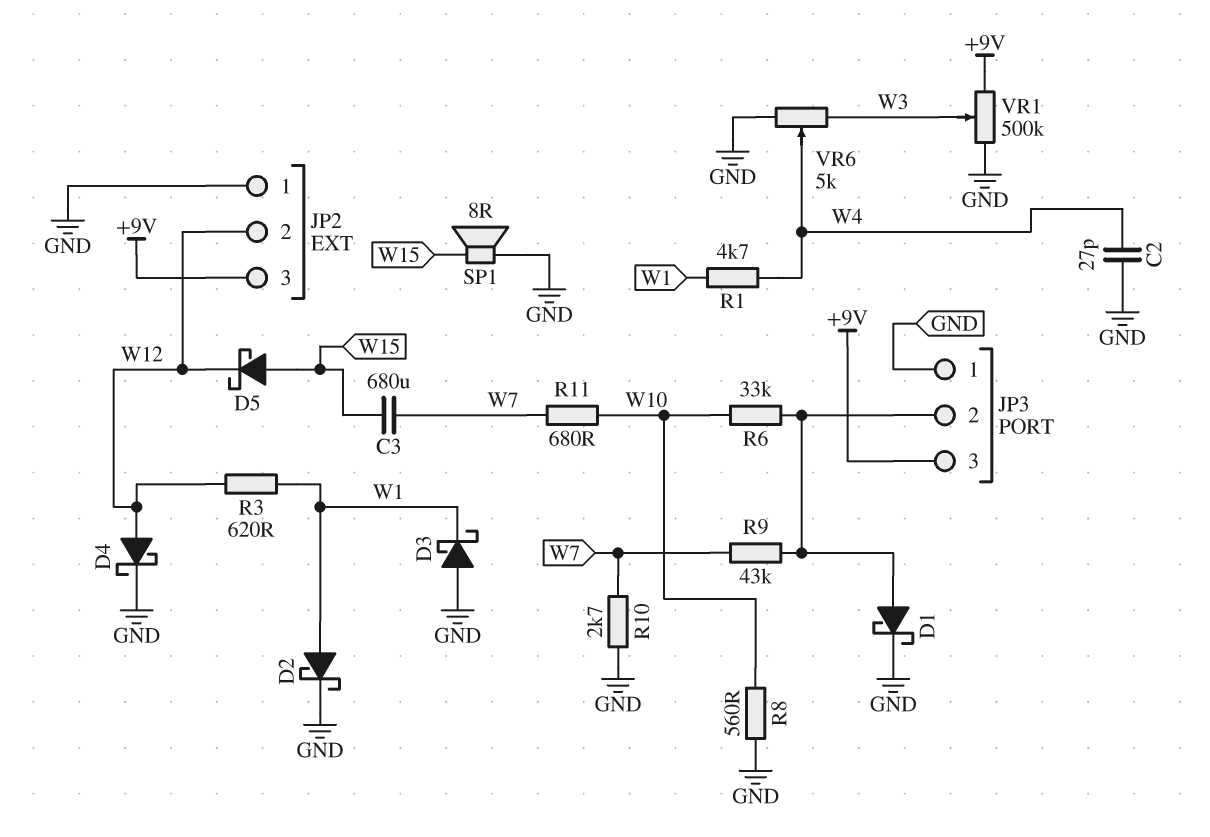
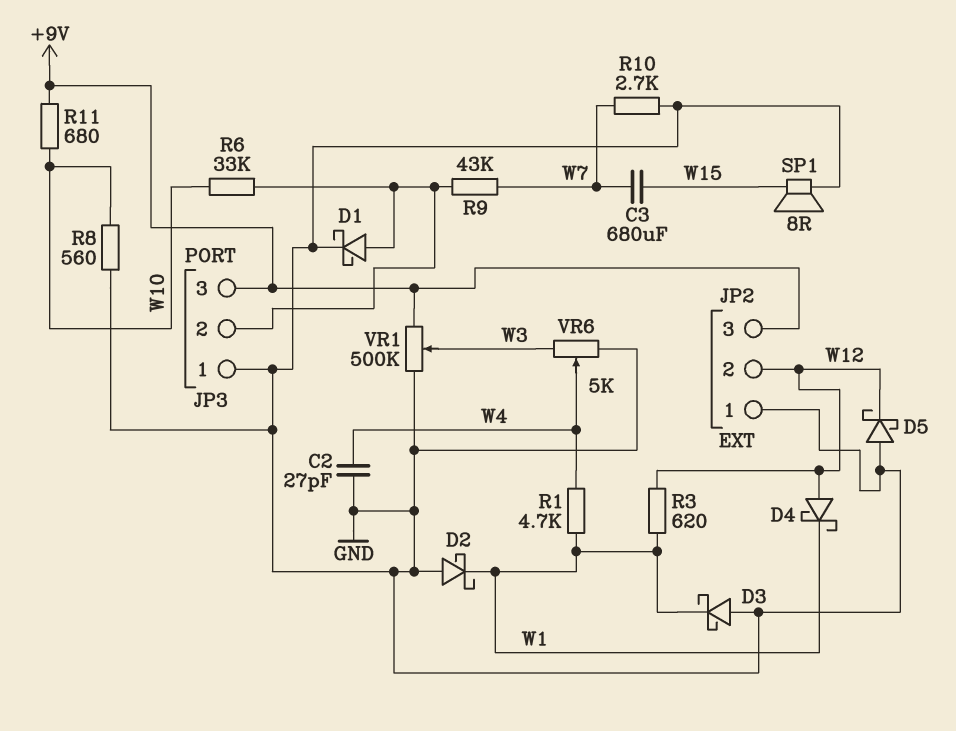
D2: schottky (A W1, K GND) -> schottky (A GND, K W1)
D4: schottky (A W12, K GND) -> schottky (A W12, K W1)
D5: schottky (A W15, K W12) -> schottky (A GND, K W12)
R11: 680 (W7, W10) -> 680 (+9V, W10)

